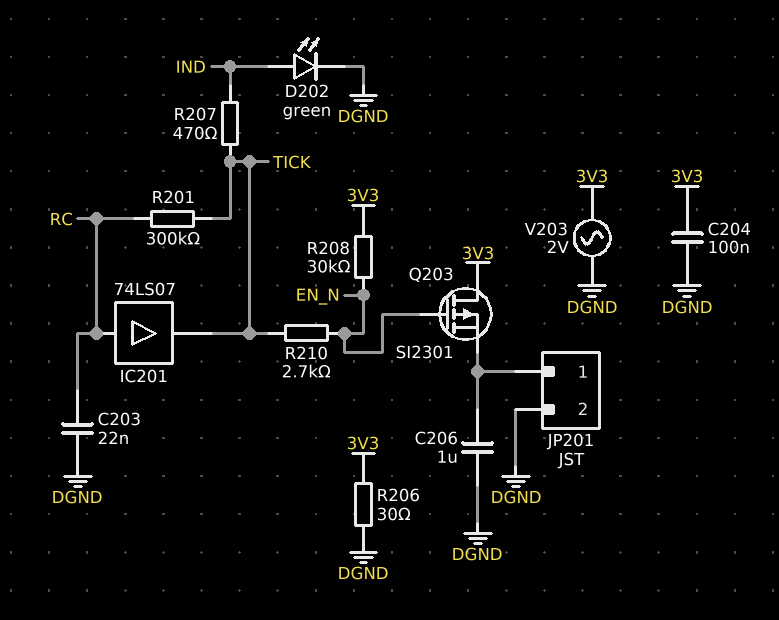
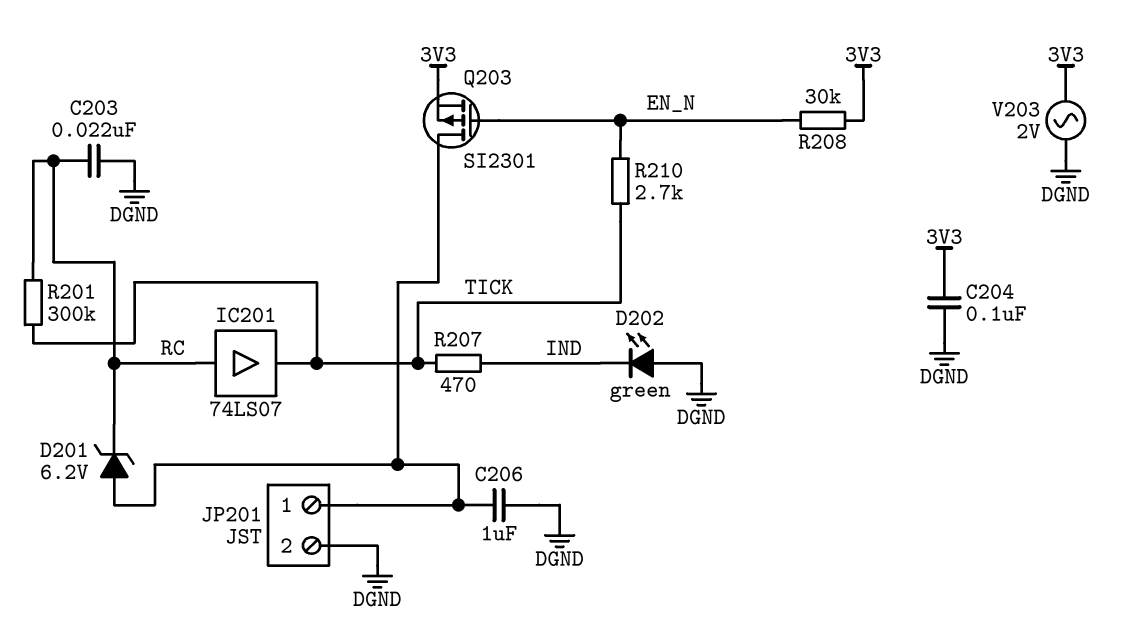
D201: none -> zener 6.2V (A JP201/1, K RC)
D202: LED green (A IND, K DGND) -> LED green (A DGND, K IND)
Q203: PMOS SI2301 (G EN_N, D 3V3, S JP201/1) -> PMOS SI2301 (G EN_N, D JP201/1, S 3V3)
R206: 30 (3V3, DGND) -> none

